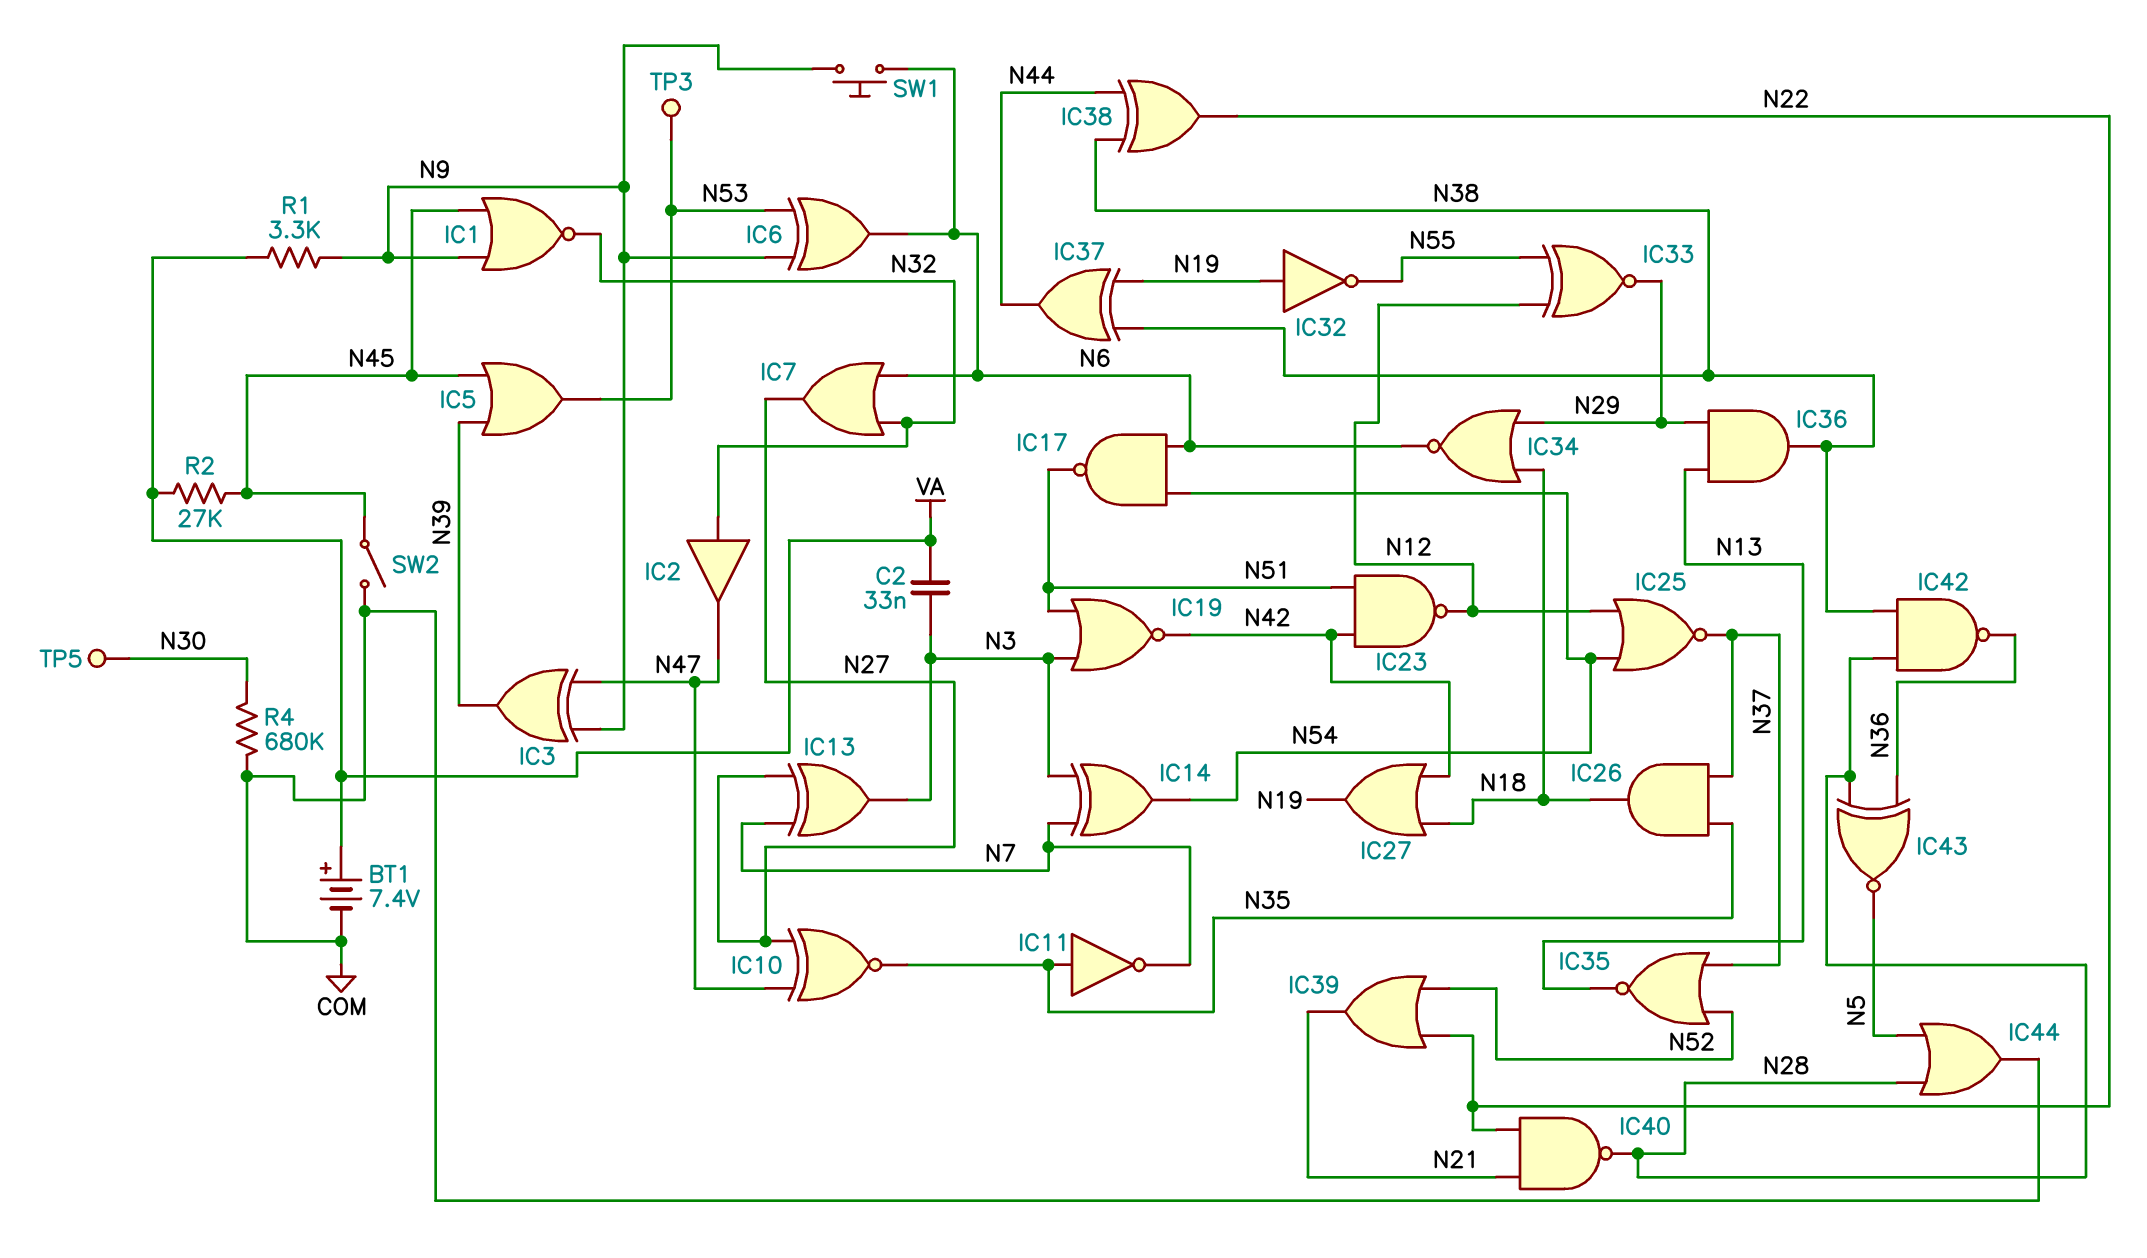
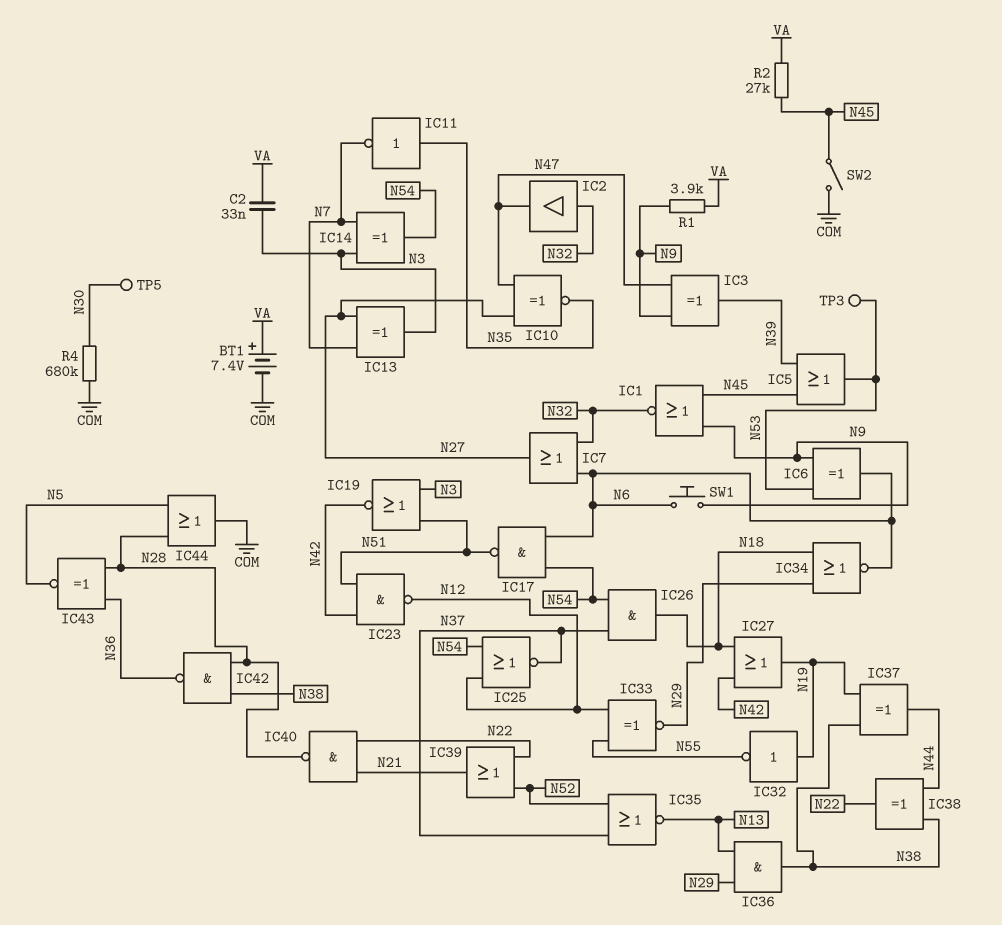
IC26: AND (in N35, in N37, out N18) -> AND (in N37, in N54, out N18)
R1: 3.3k (N9, VA) -> 3.9k (N9, VA)

